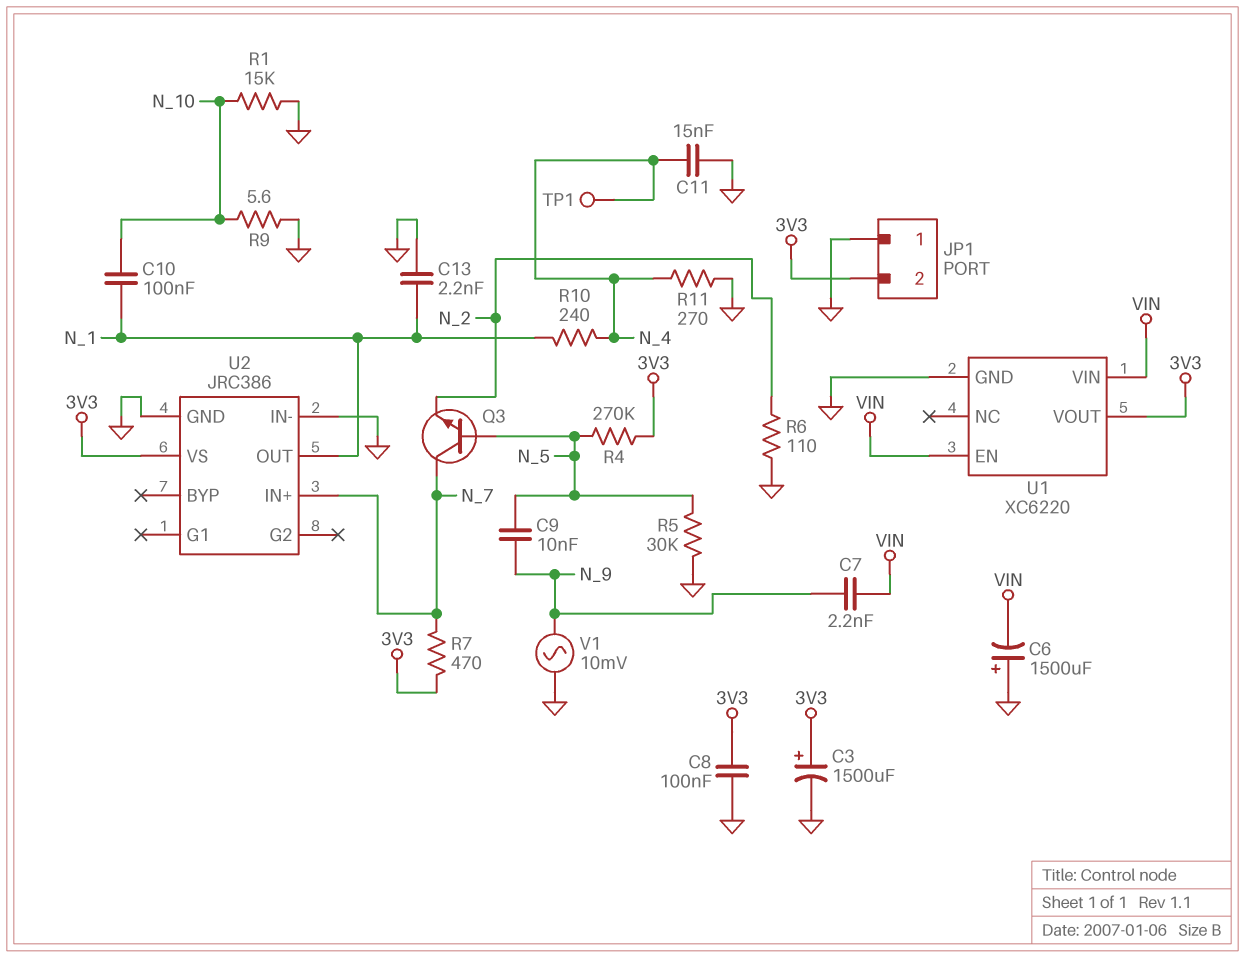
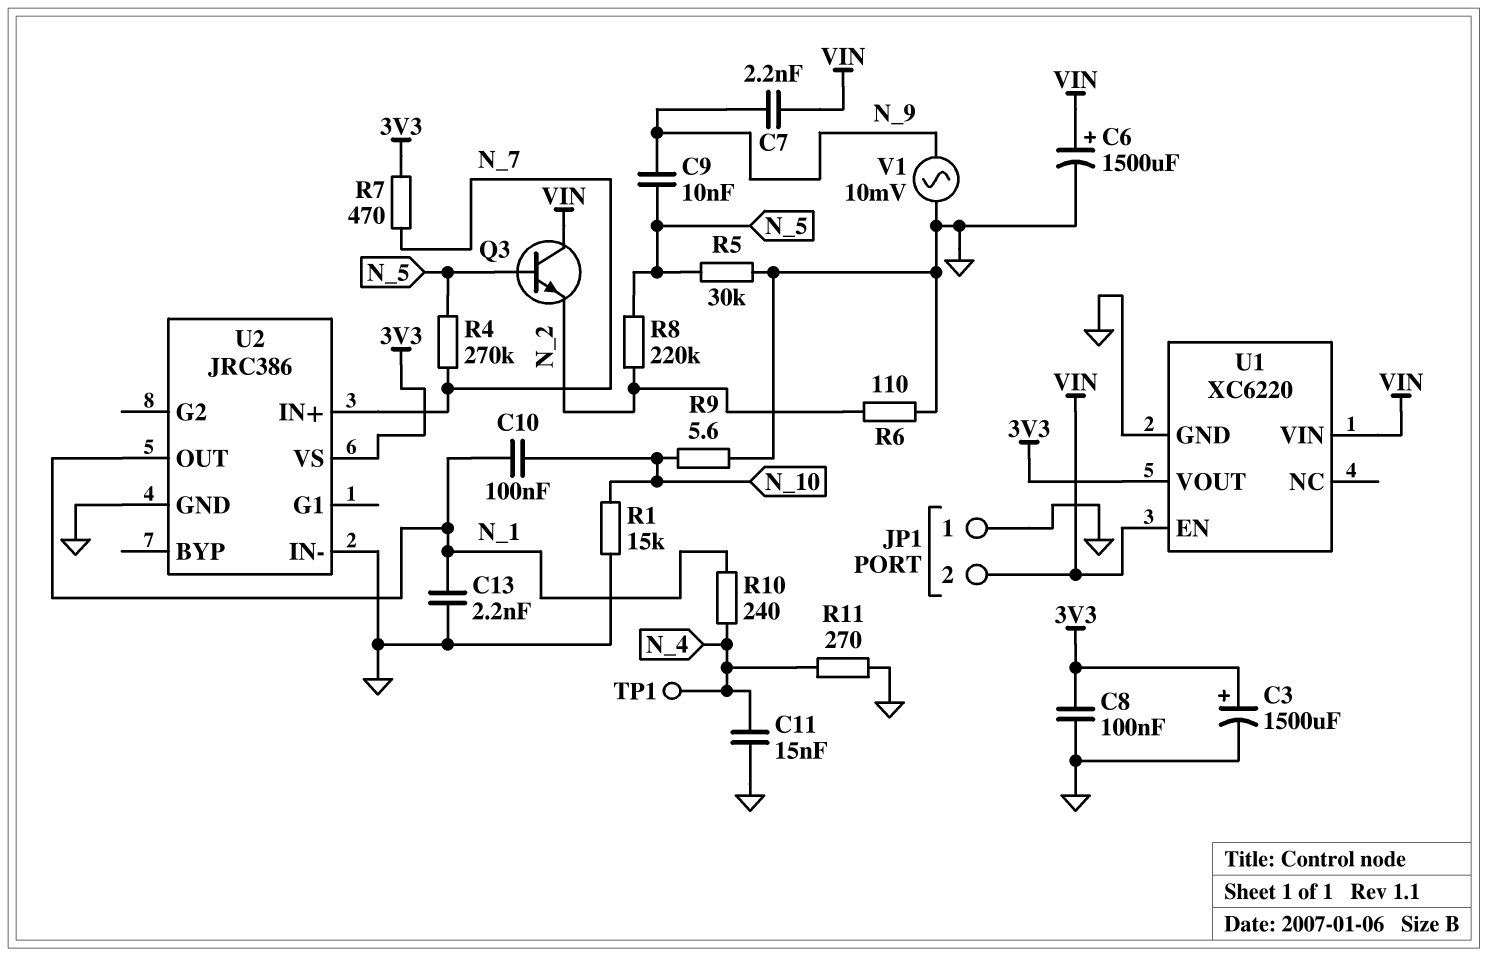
C6: 1500uF (plus GND, minus VIN) -> 1500uF (plus VIN, minus GND)
JP1 pin 2: 3V3 -> VIN
Q3: NPN (B N_5, C N_7, E N_2) -> NPN (B N_5, C VIN, E N_2)
R4: 270k (3V3, N_5) -> 270k (N_5, N_7)
R8: none -> 220k (N_2, N_5)

